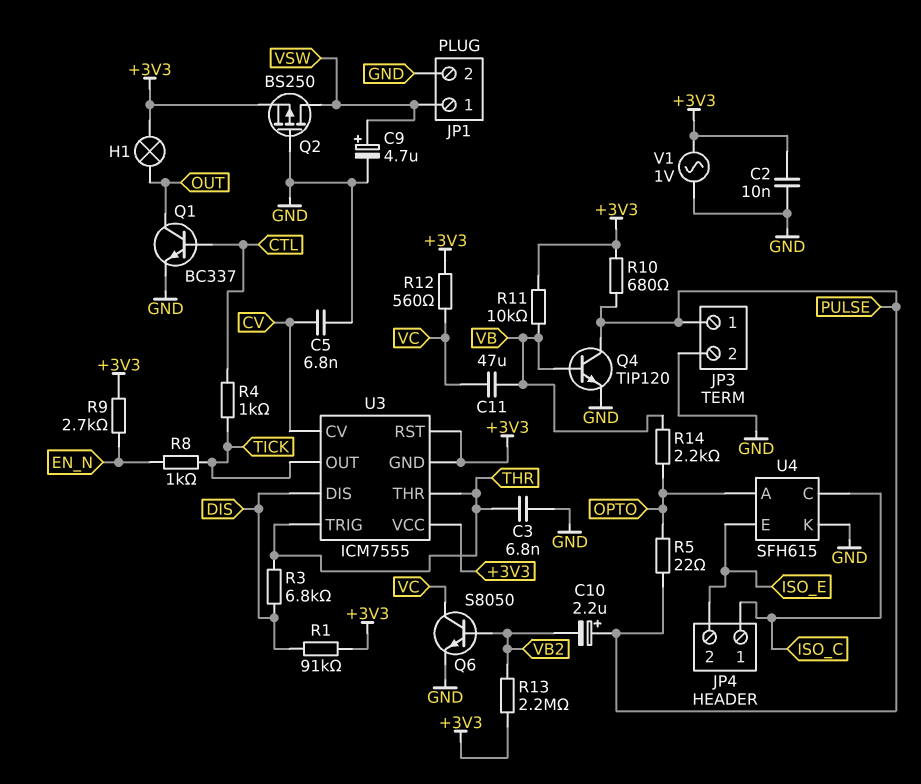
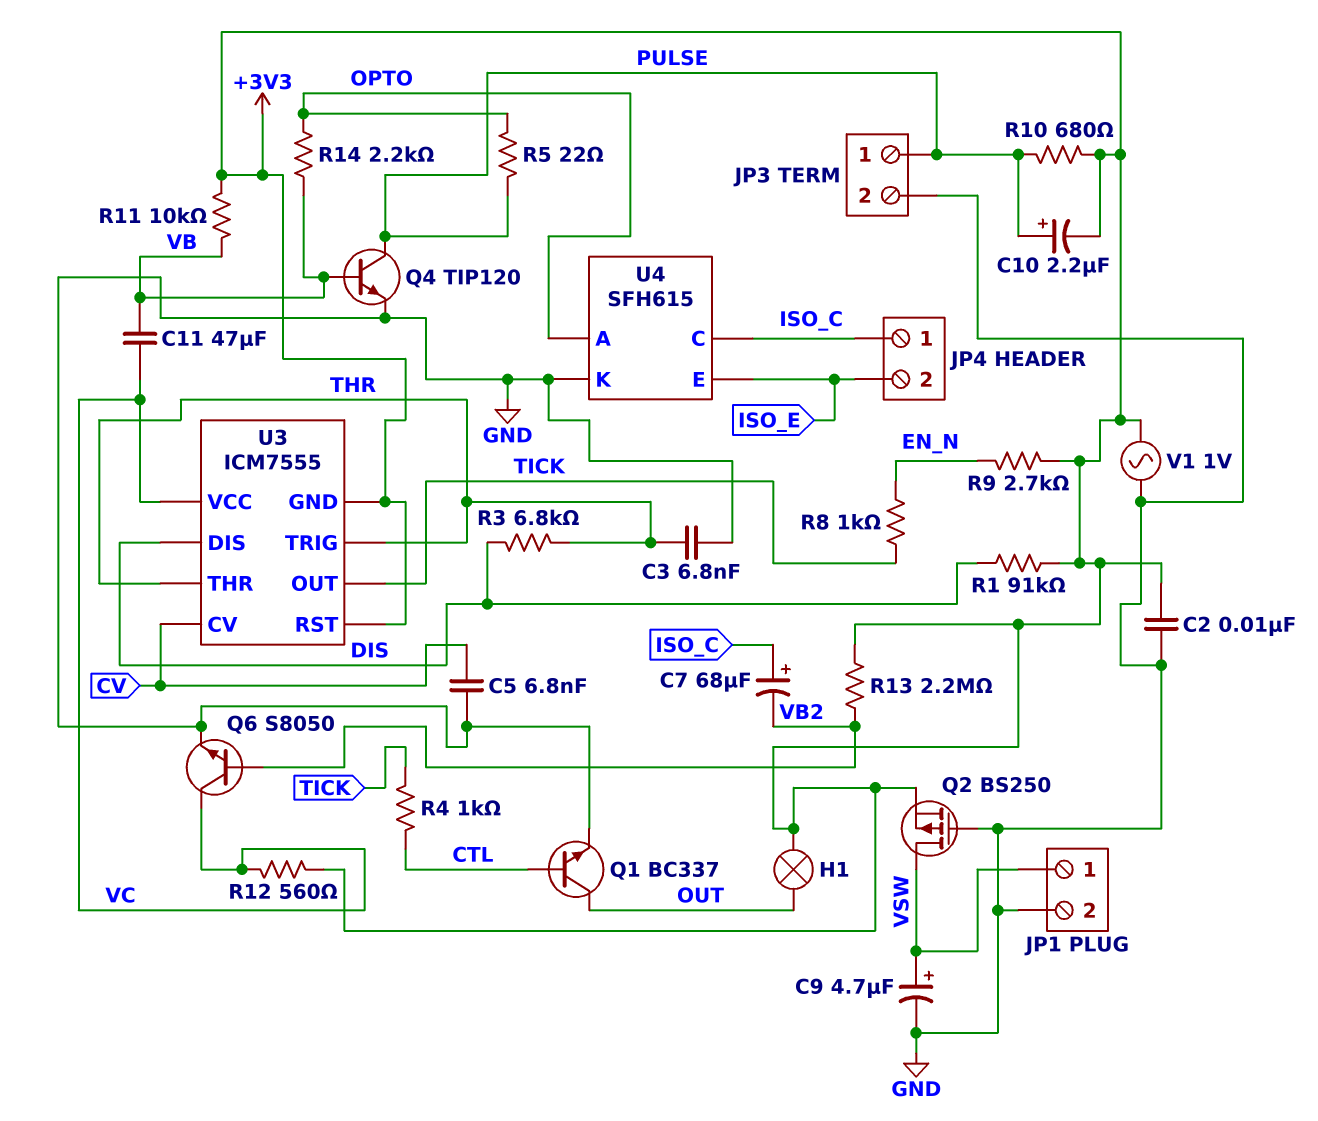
C7: none -> 68uF (plus ISO_C, minus VB2)
C10: 2.2uF (plus PULSE, minus VB2) -> 2.2uF (plus PULSE, minus +3V3)
U3 pin VCC: +3V3 -> VC

